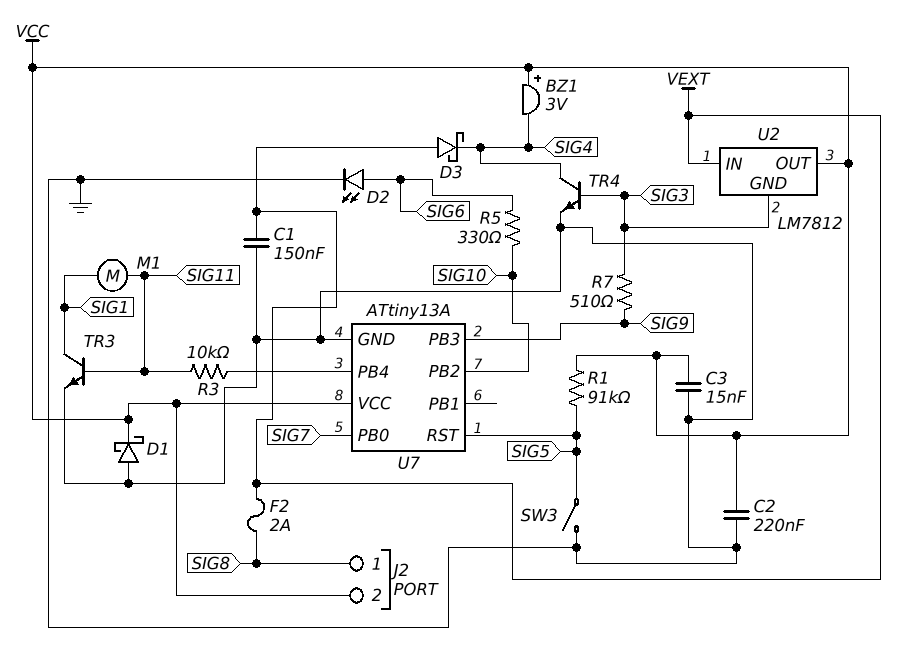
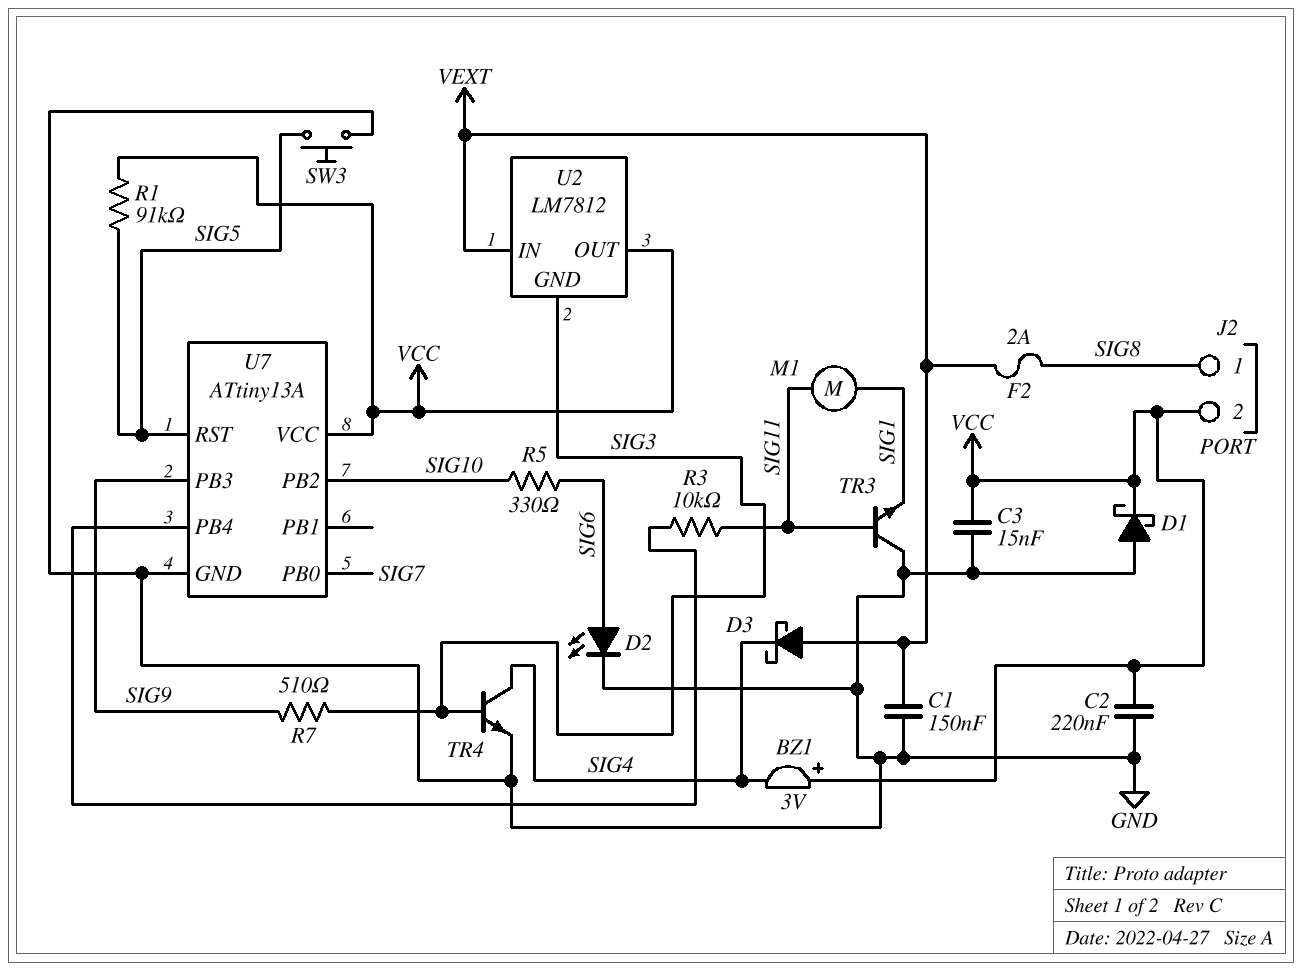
SW3: switch (GND, SIG5) -> button (GND, SIG5)
TR3: NPN (B SIG11, C SIG1, E GND) -> NPN (B SIG11, C GND, E SIG1)

